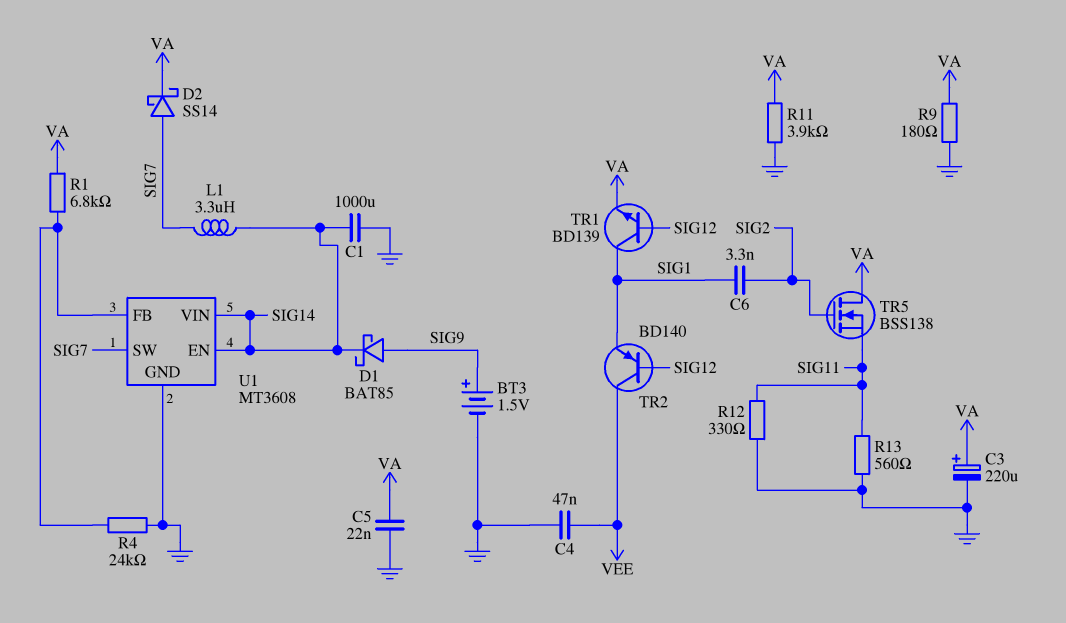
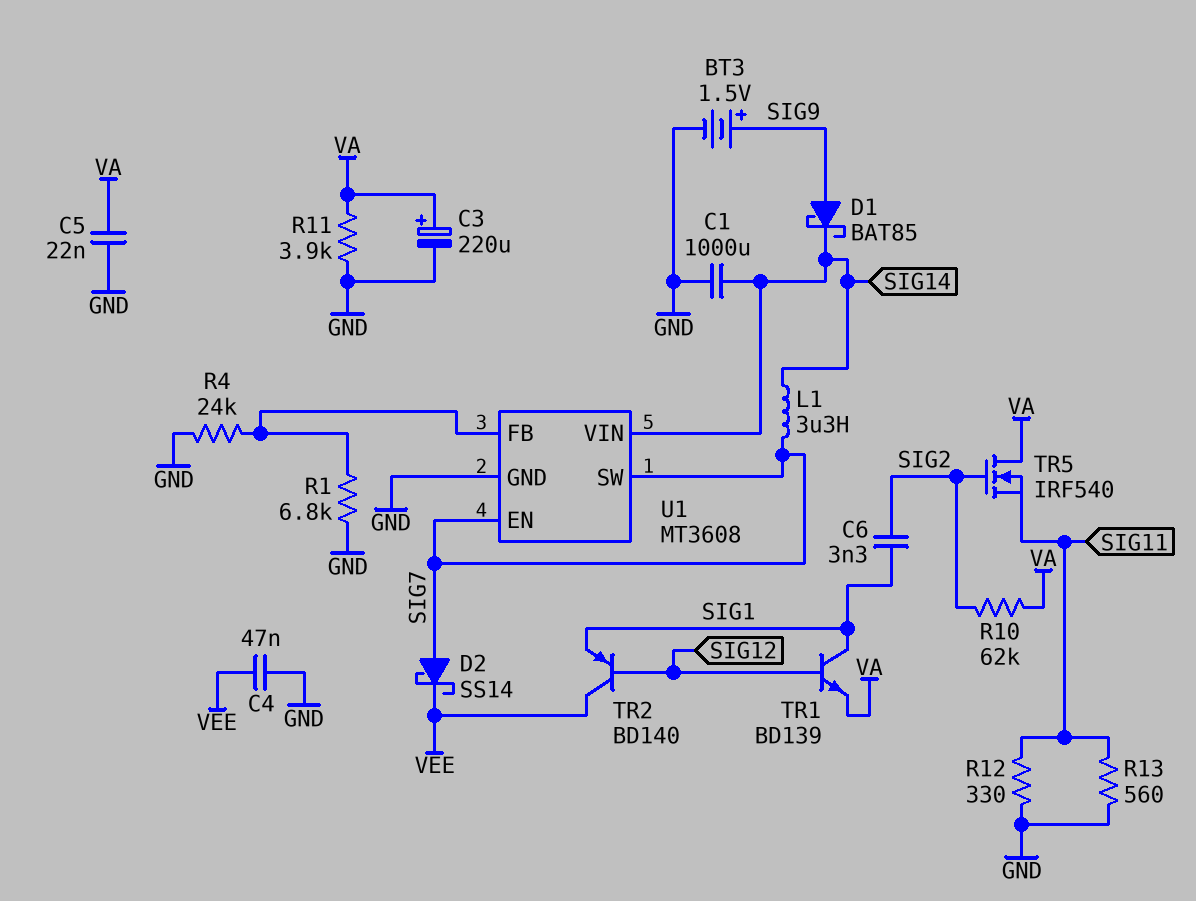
D2: schottky SS14 (A SIG7, K VA) -> schottky SS14 (A SIG7, K VEE)
R1: 6.8k (U1/FB, VA) -> 6.8k (GND, U1/FB)
R9: 180 (GND, VA) -> none
R10: none -> 62k (SIG2, VA)
TR5: NMOS BSS138 (G SIG2, D VA, S SIG11) -> NMOS IRF540 (G SIG2, D VA, S SIG11)
U1 pin EN: SIG14 -> SIG7

